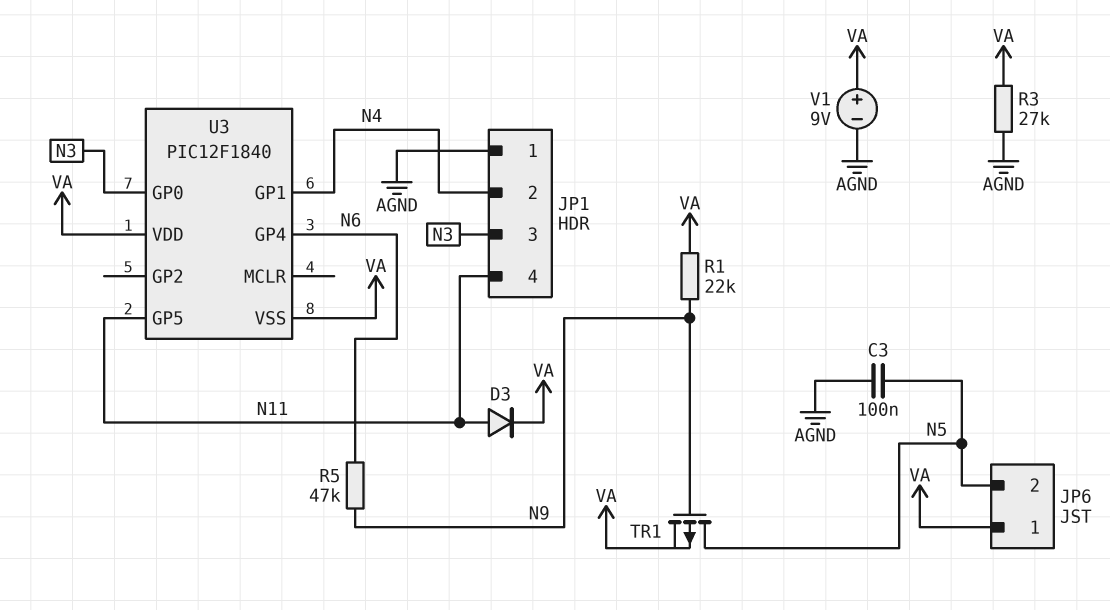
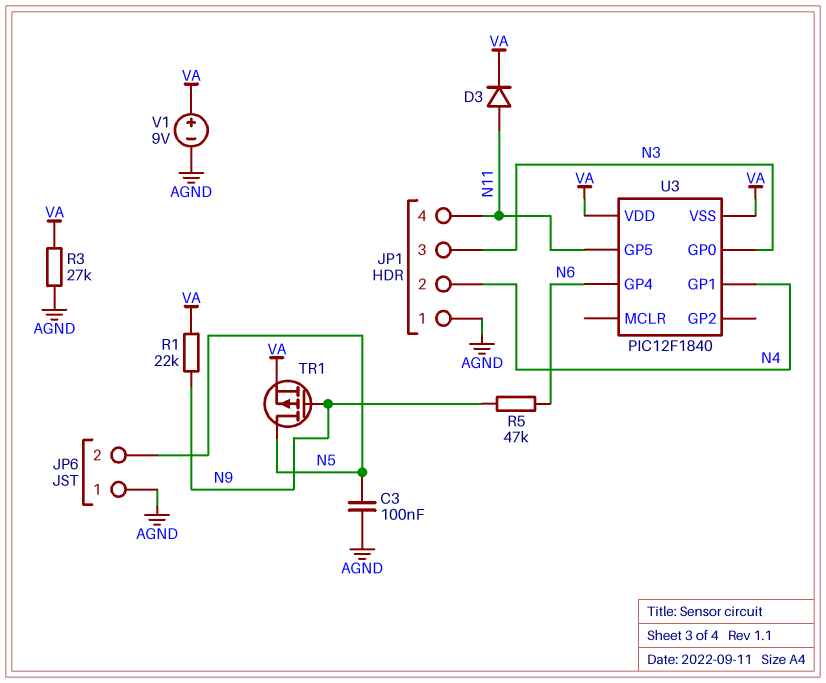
JP6 pin 1: VA -> AGND

